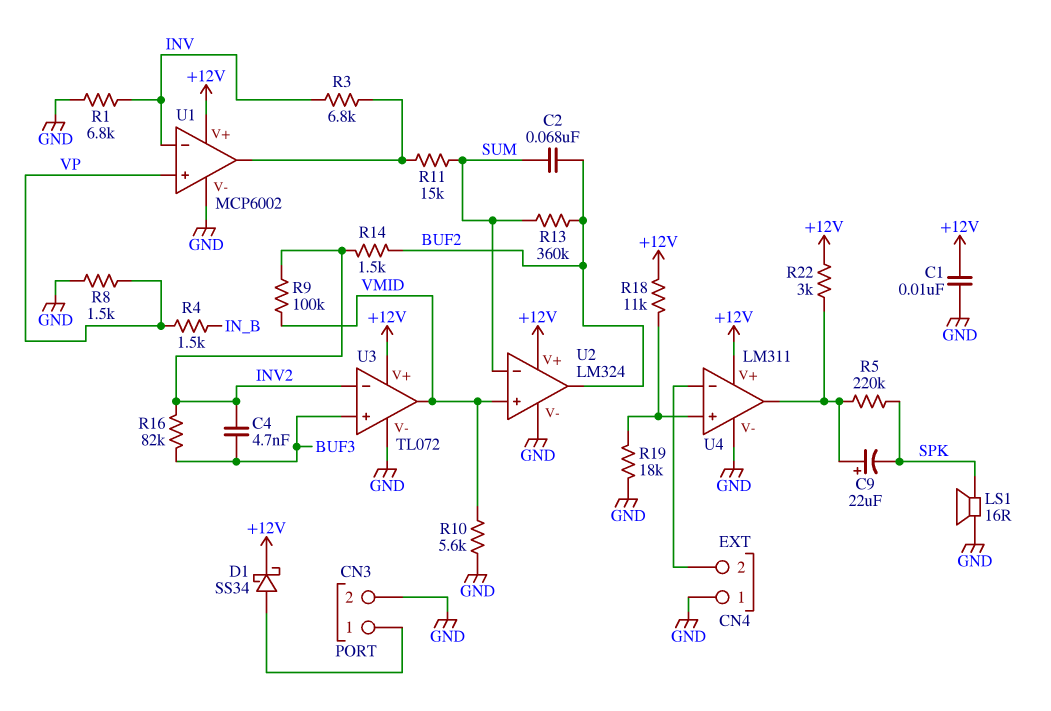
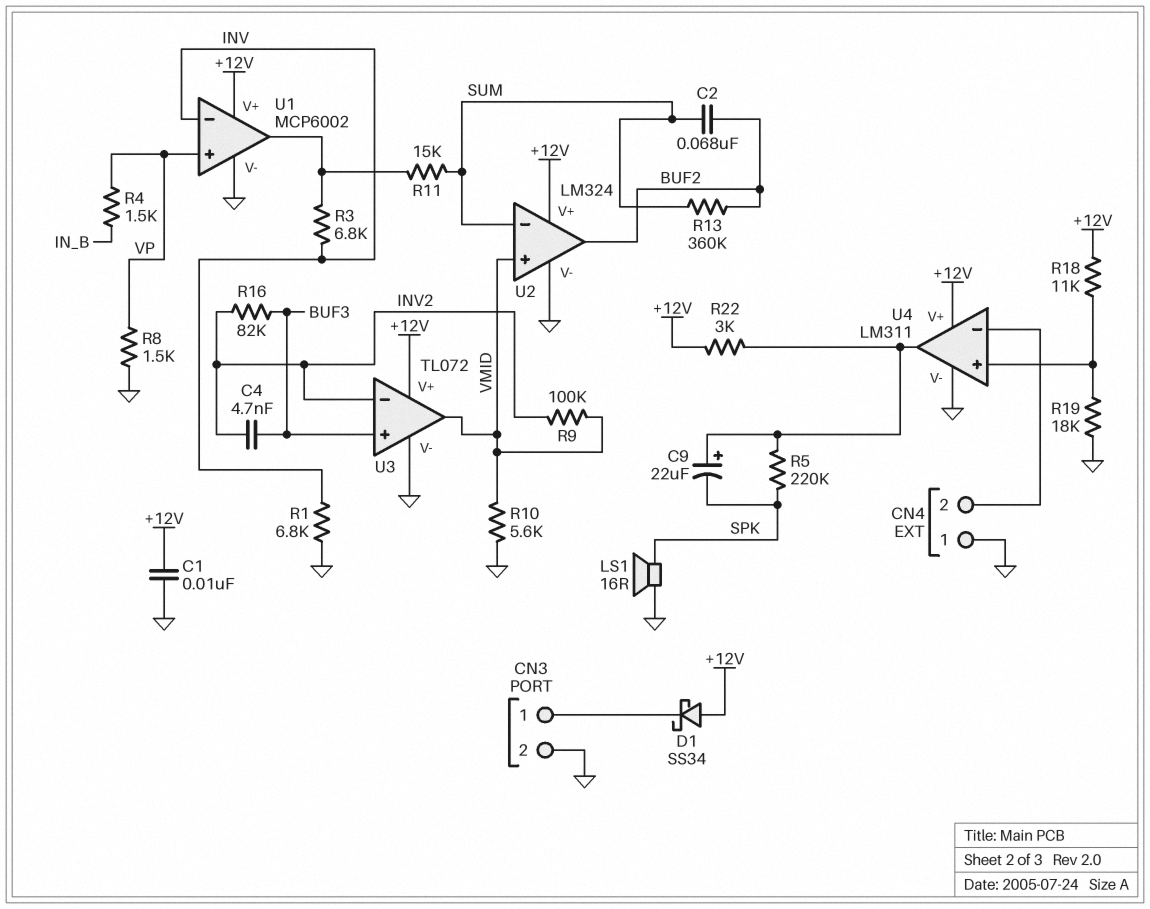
D1: schottky SS34 (A CN3/1, K +12V) -> schottky SS34 (A +12V, K CN3/1)
R14: 1.5k (BUF2, INV2) -> none

